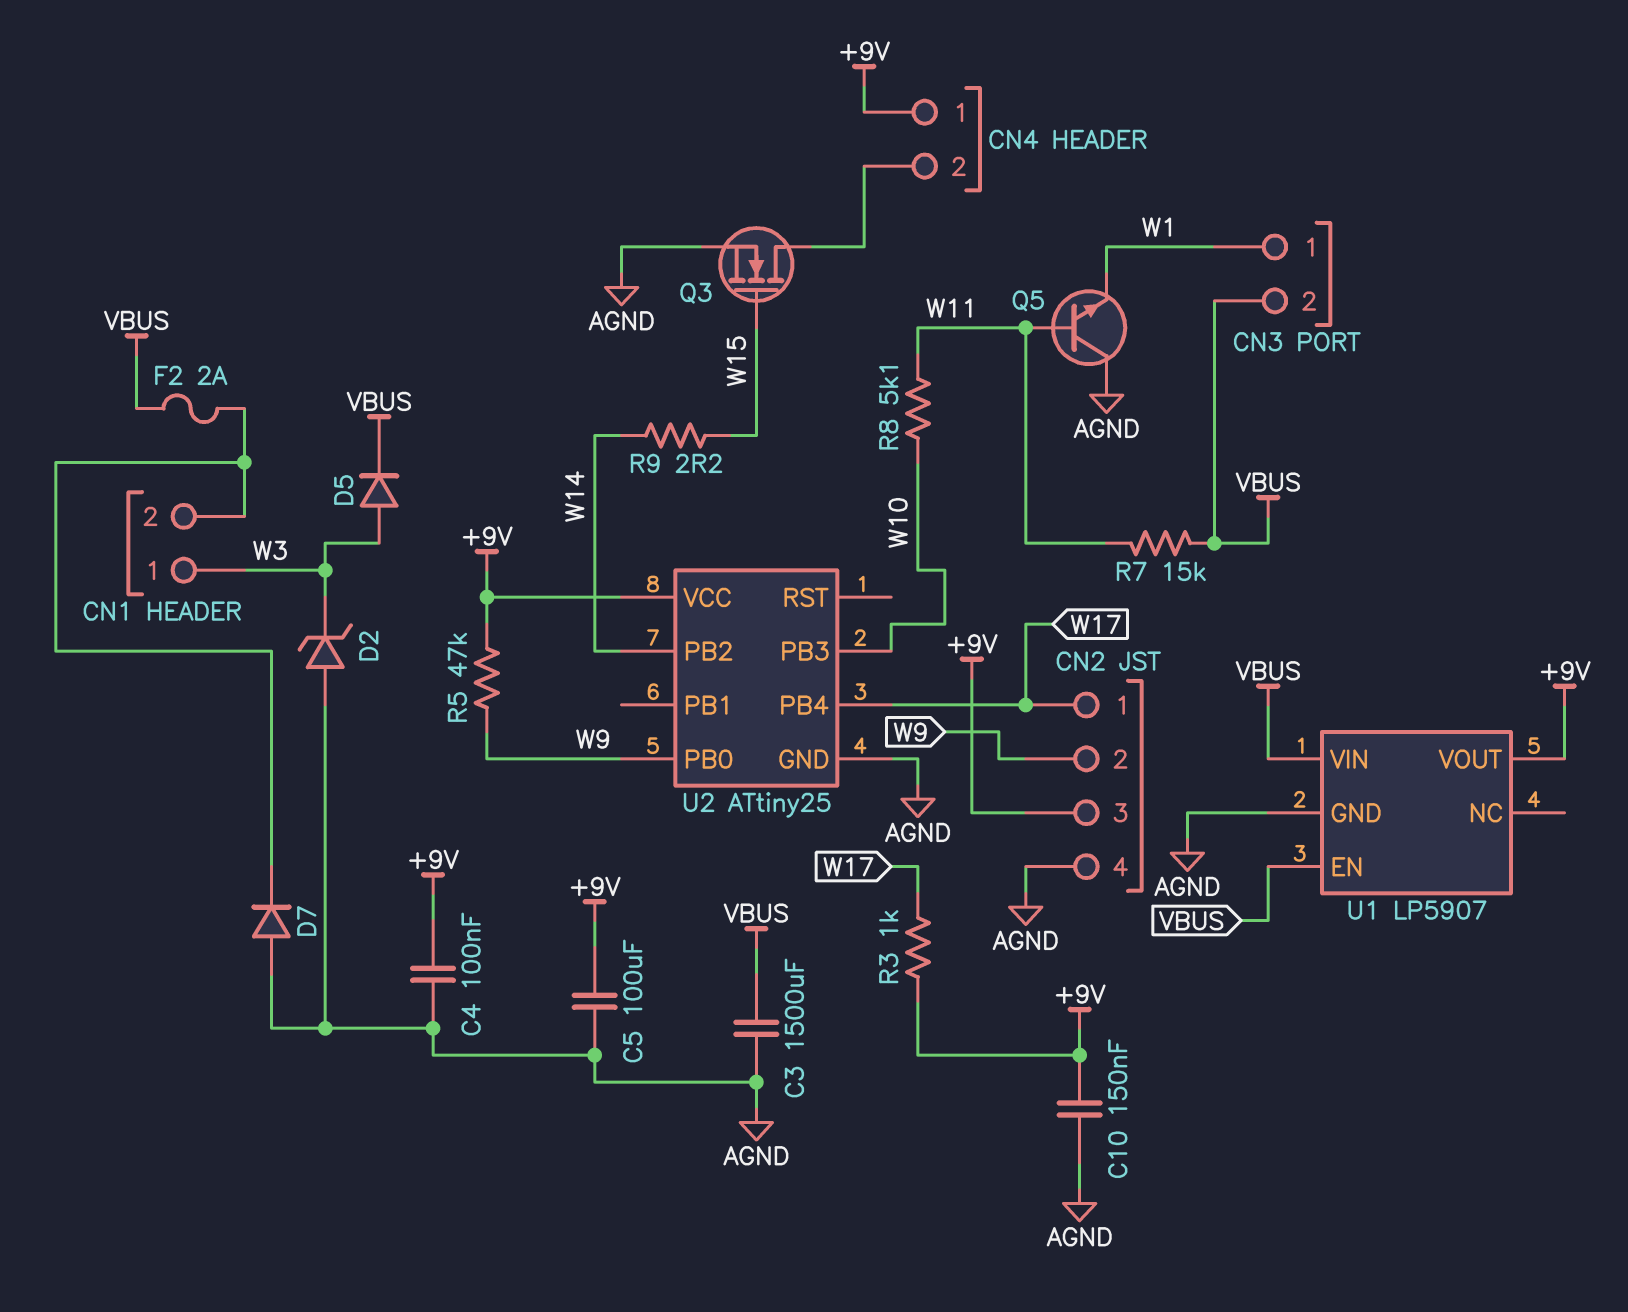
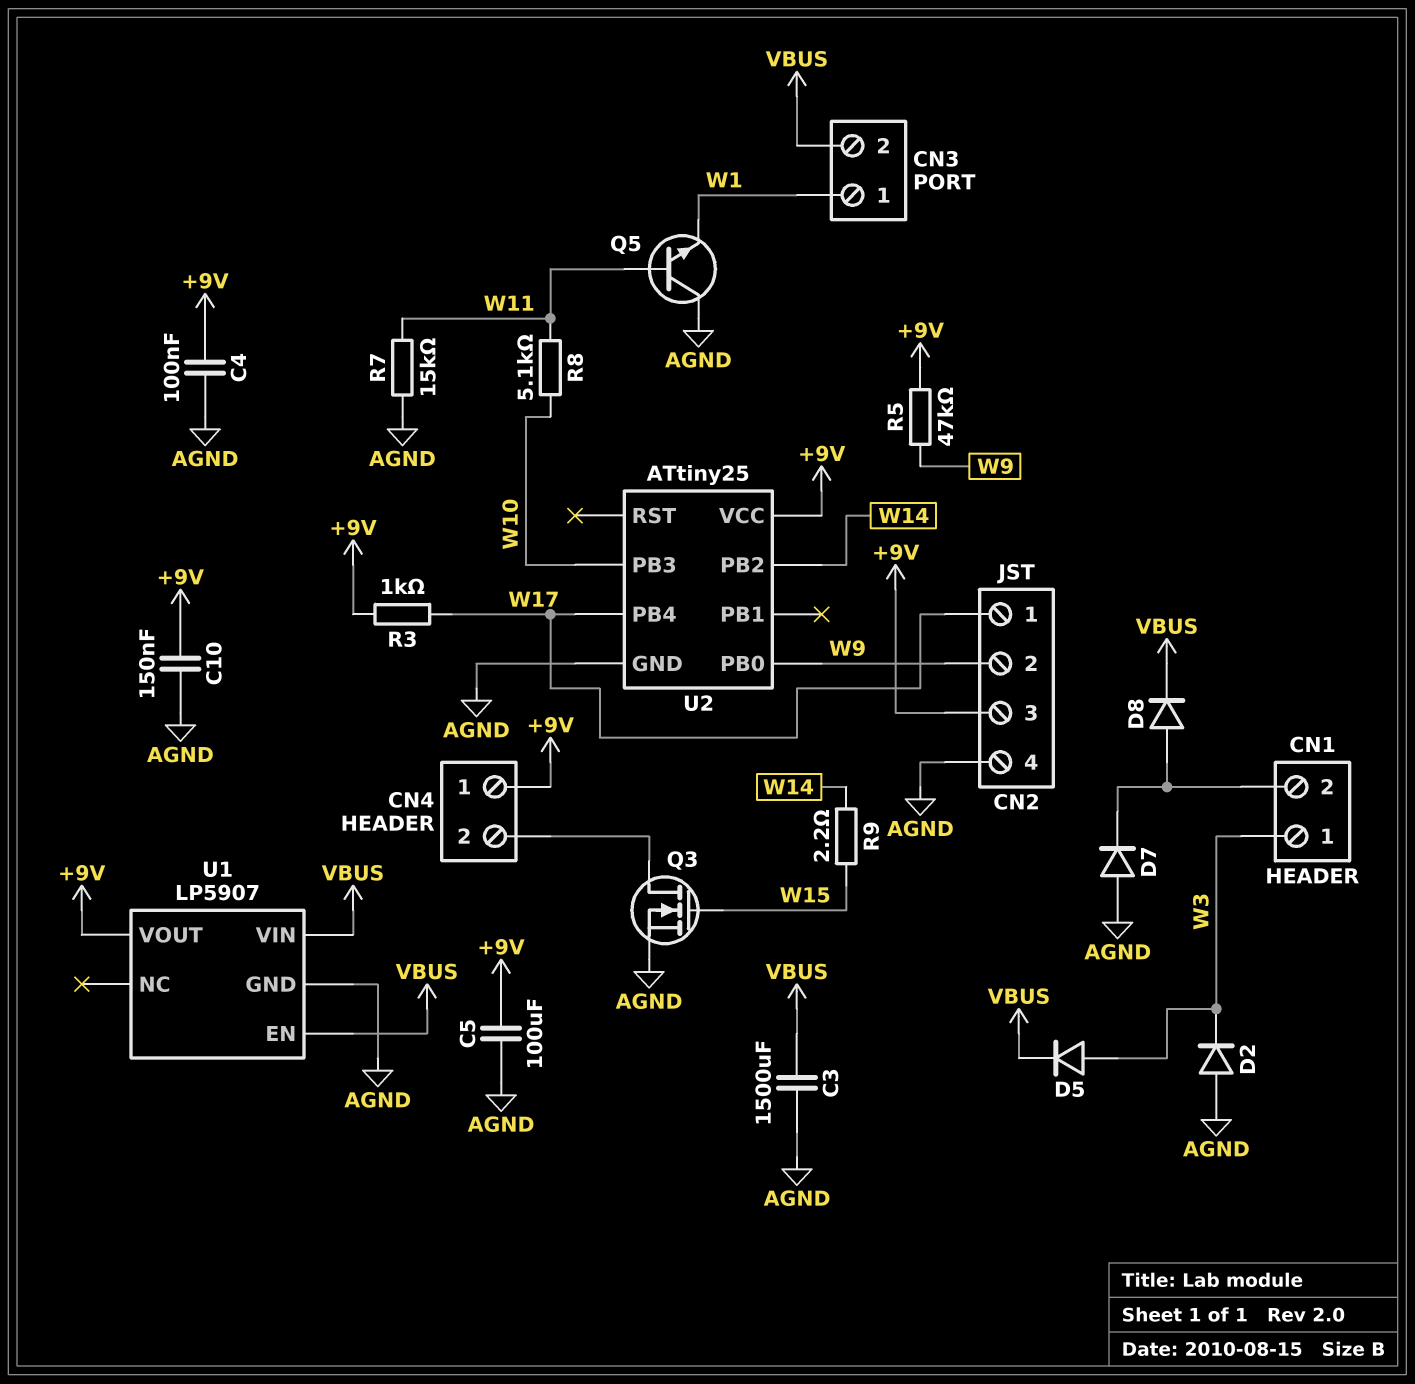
D2: zener (A AGND, K W3) -> diode (A AGND, K W3)
D8: none -> diode (A CN1/2, K VBUS)
F2: 2A (CN1/2, VBUS) -> none
R7: 15k (VBUS, W11) -> 15k (AGND, W11)

